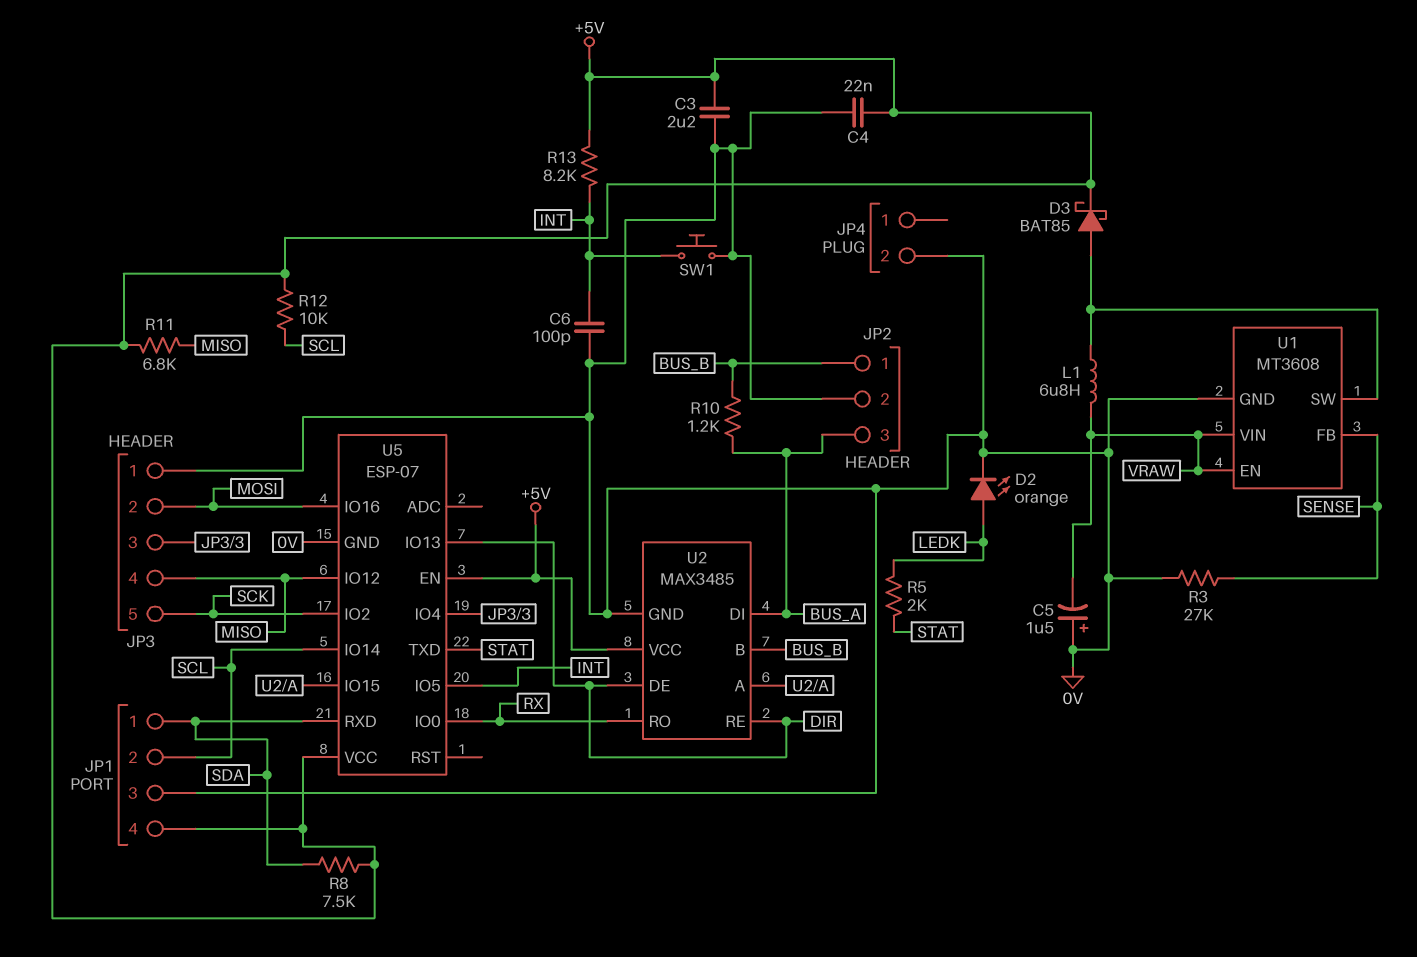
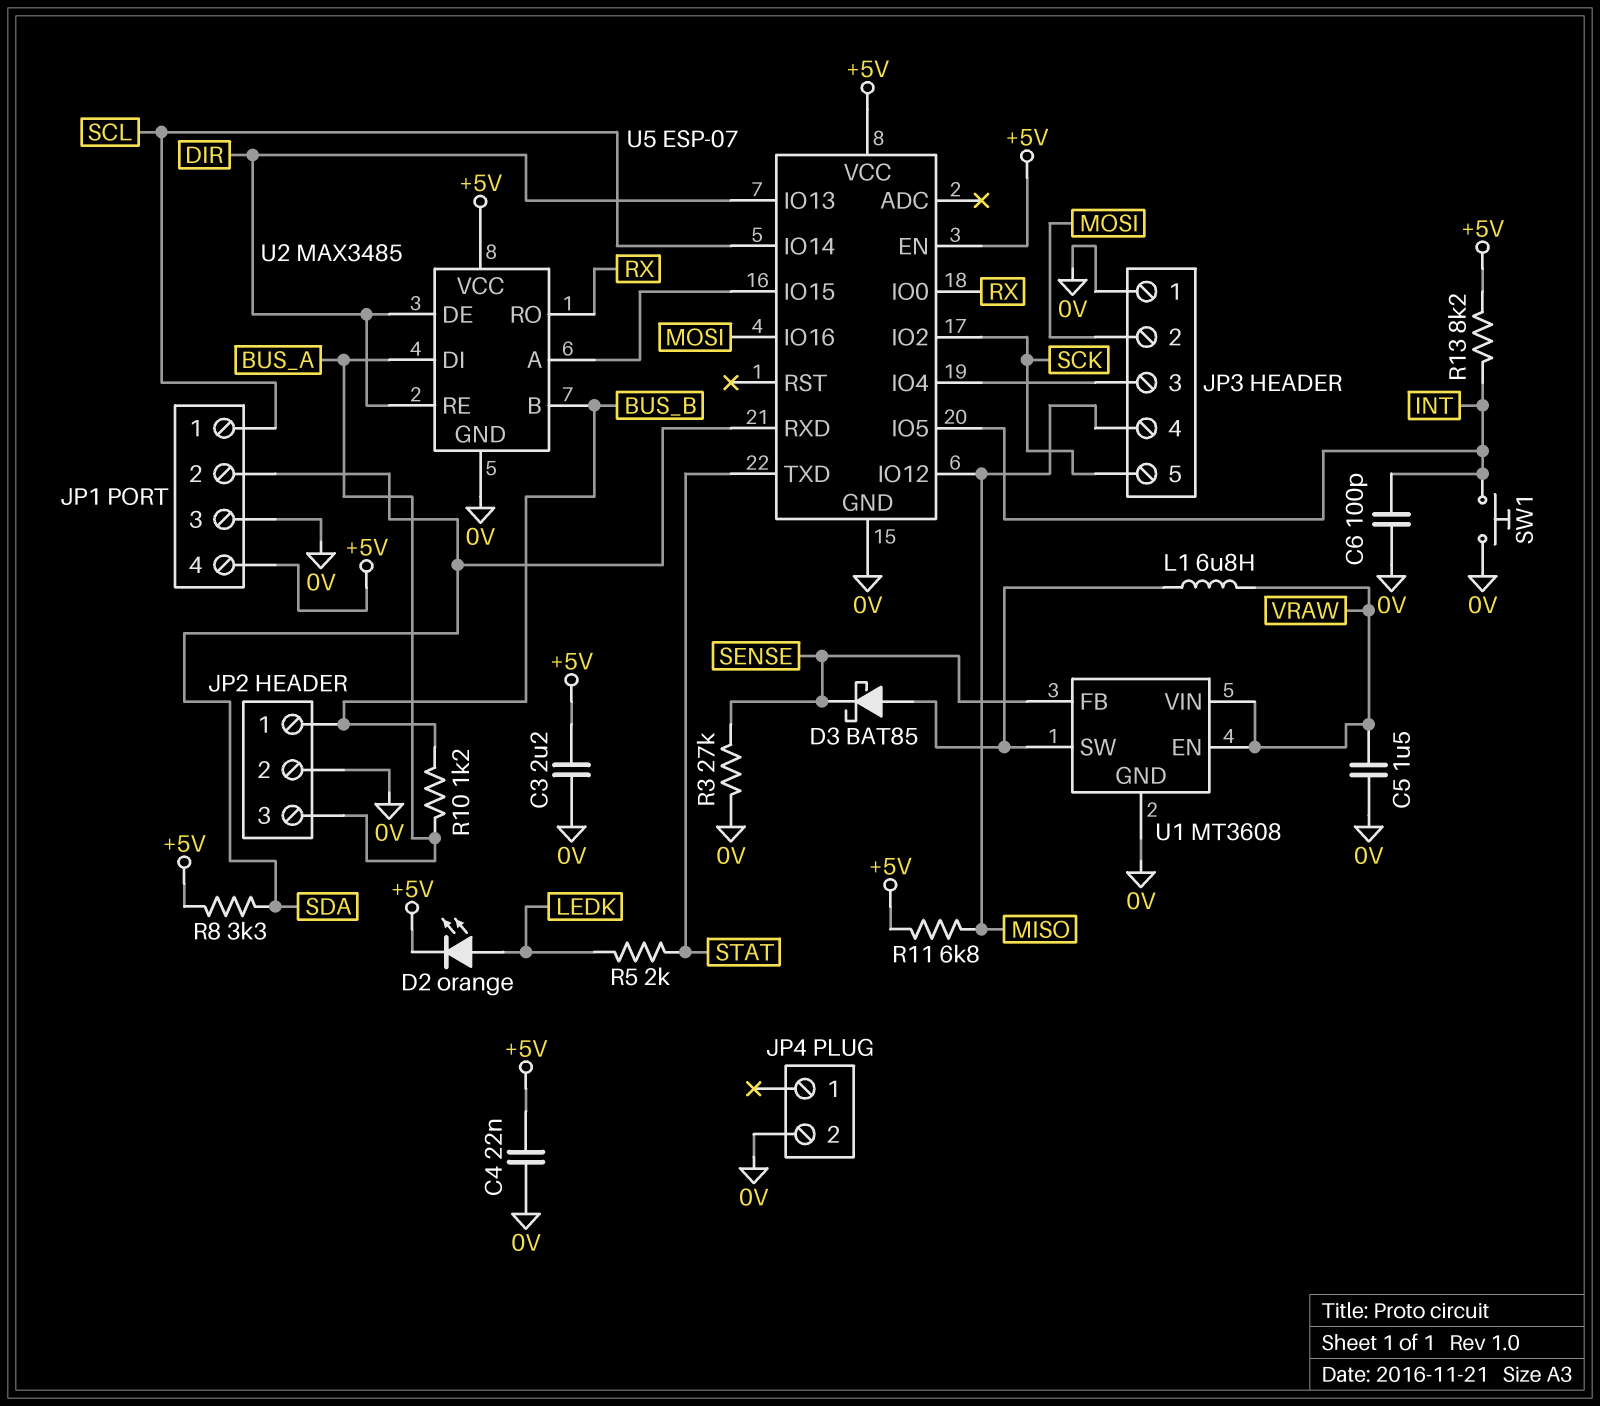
C5: 1.5uF (plus 0V, minus VRAW) -> 1.5uF (0V, VRAW)
D2: LED orange (A LEDK, K 0V) -> LED orange (A LEDK, K +5V)
D3: schottky BAT85 (A U1/SW, K +5V) -> schottky BAT85 (A U1/SW, K SENSE)
JP1 pin 1: SDA -> SCL
JP1 pin 2: SCL -> SDA
R8: 7.5k (+5V, SDA) -> 3.3k (+5V, SDA)
R12: 10k (+5V, SCL) -> none

